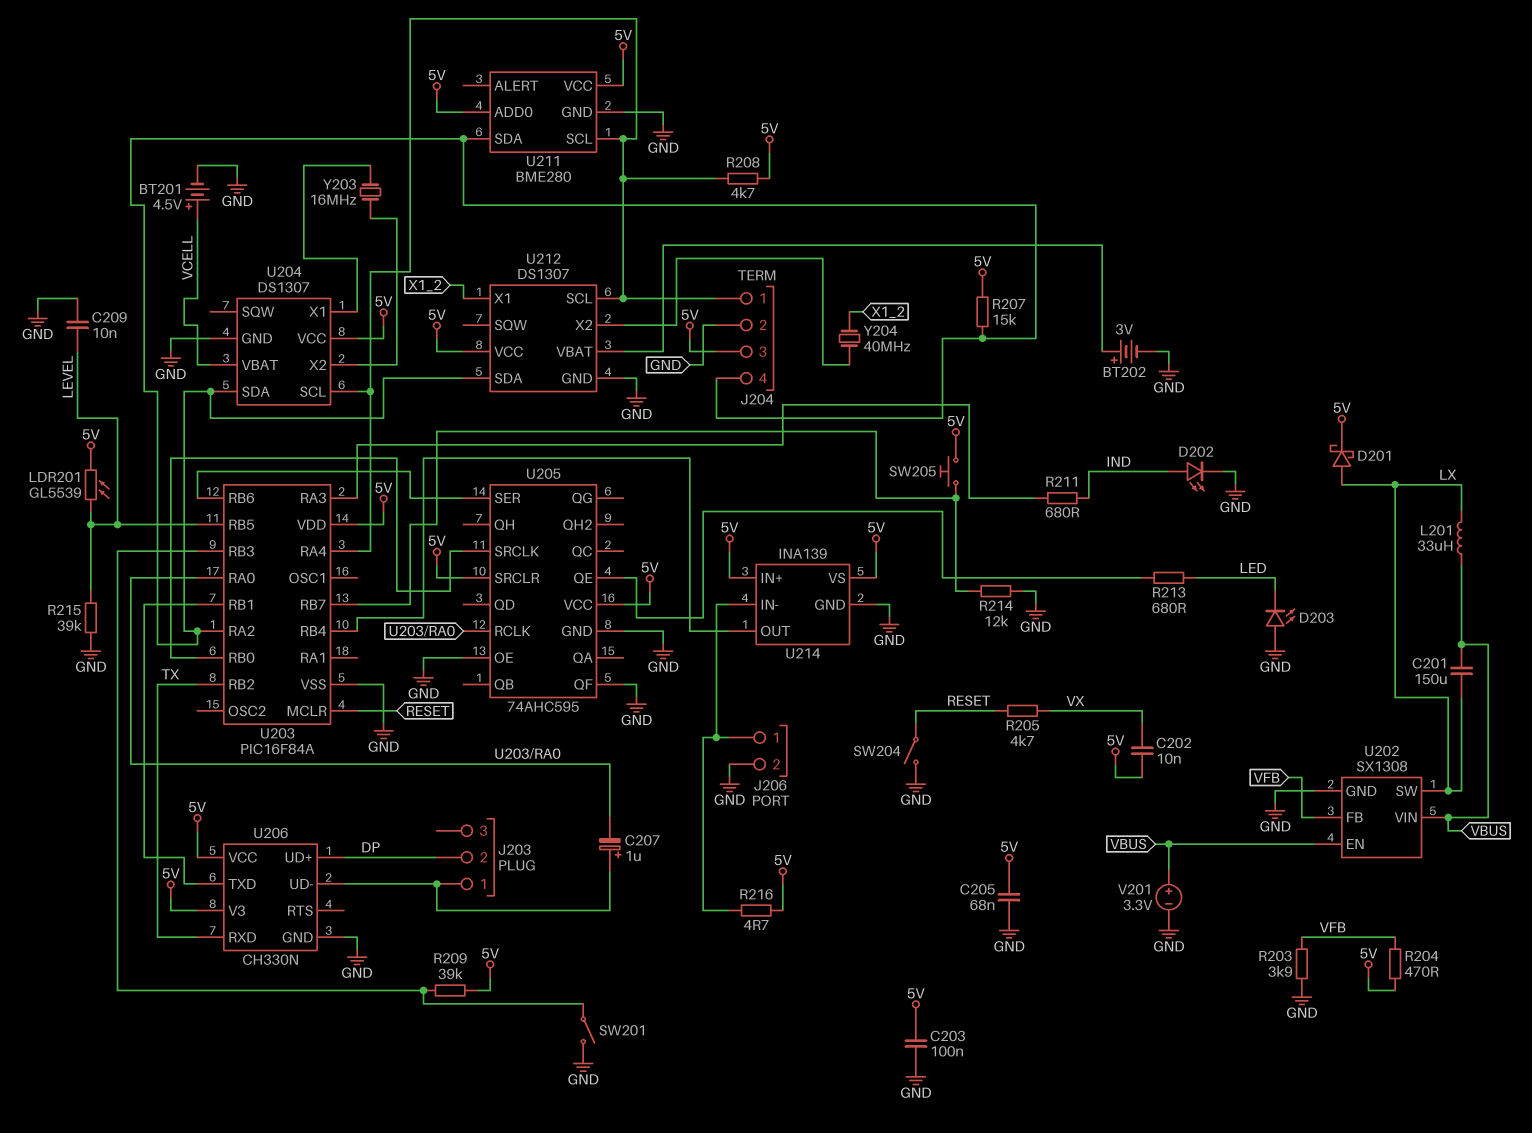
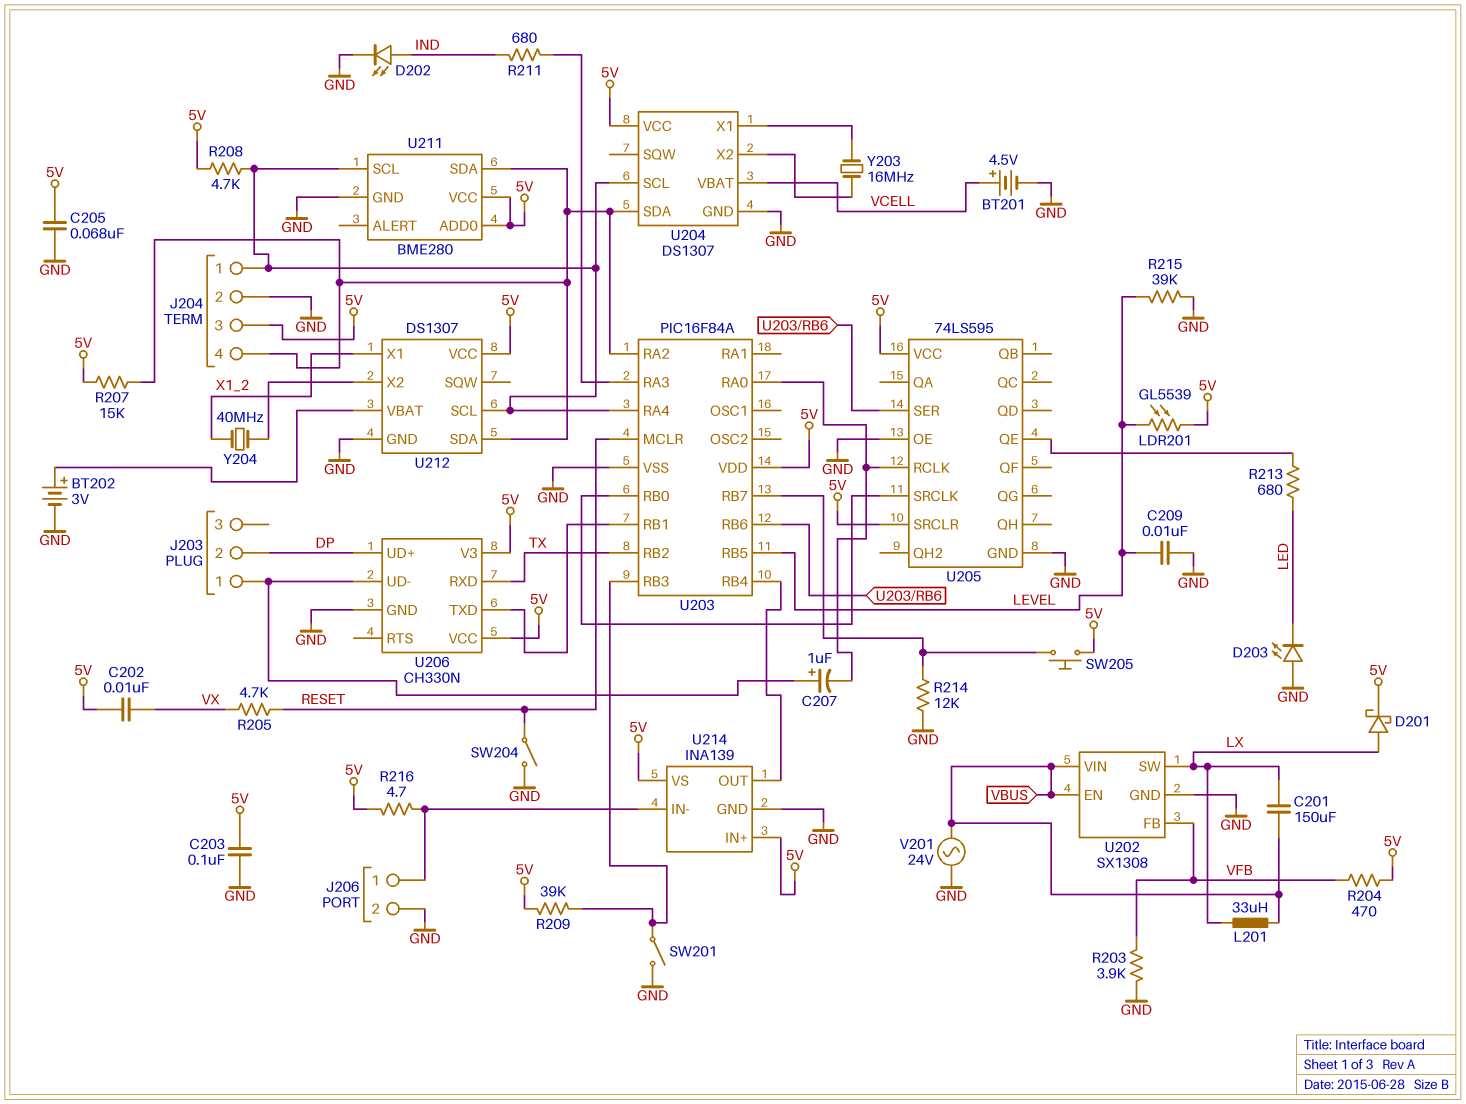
U205: 74AHC595 -> 74LS595
U205 pin QF: GND -> none
V201: 3.3V (plus VBUS, minus GND) -> AC 24V (GND, VBUS)

